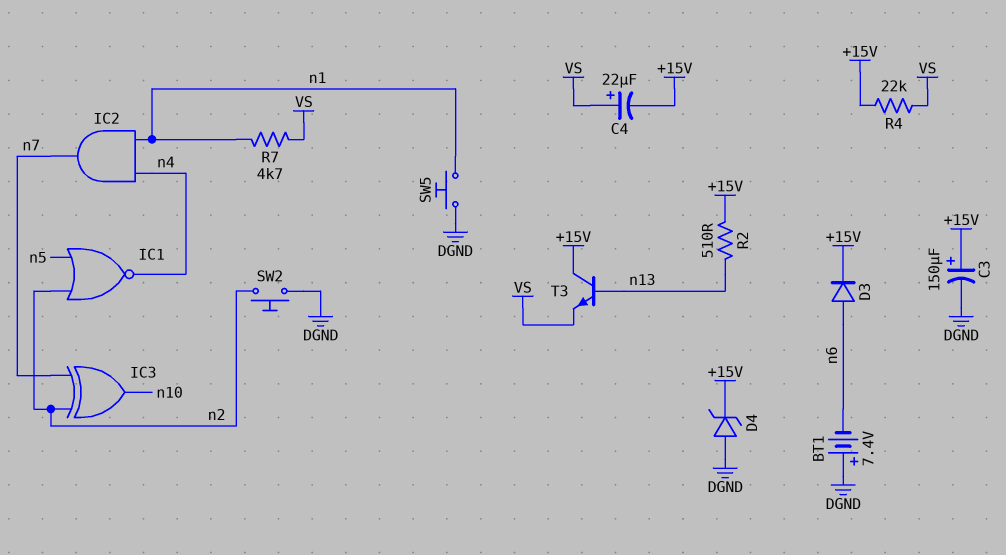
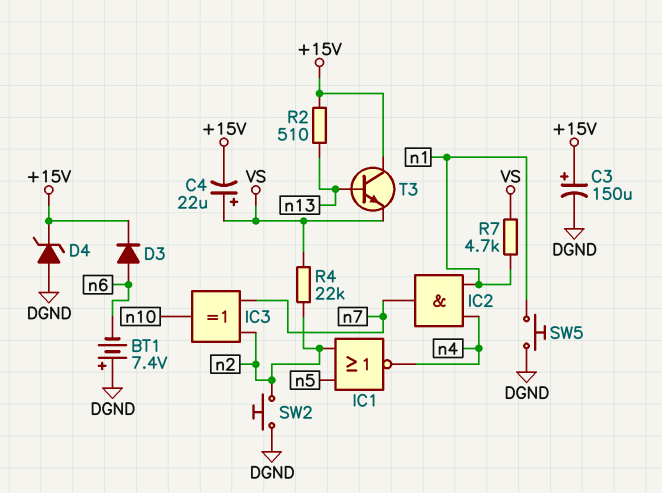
R4: 22k (+15V, VS) -> 22k (VS, n2)

